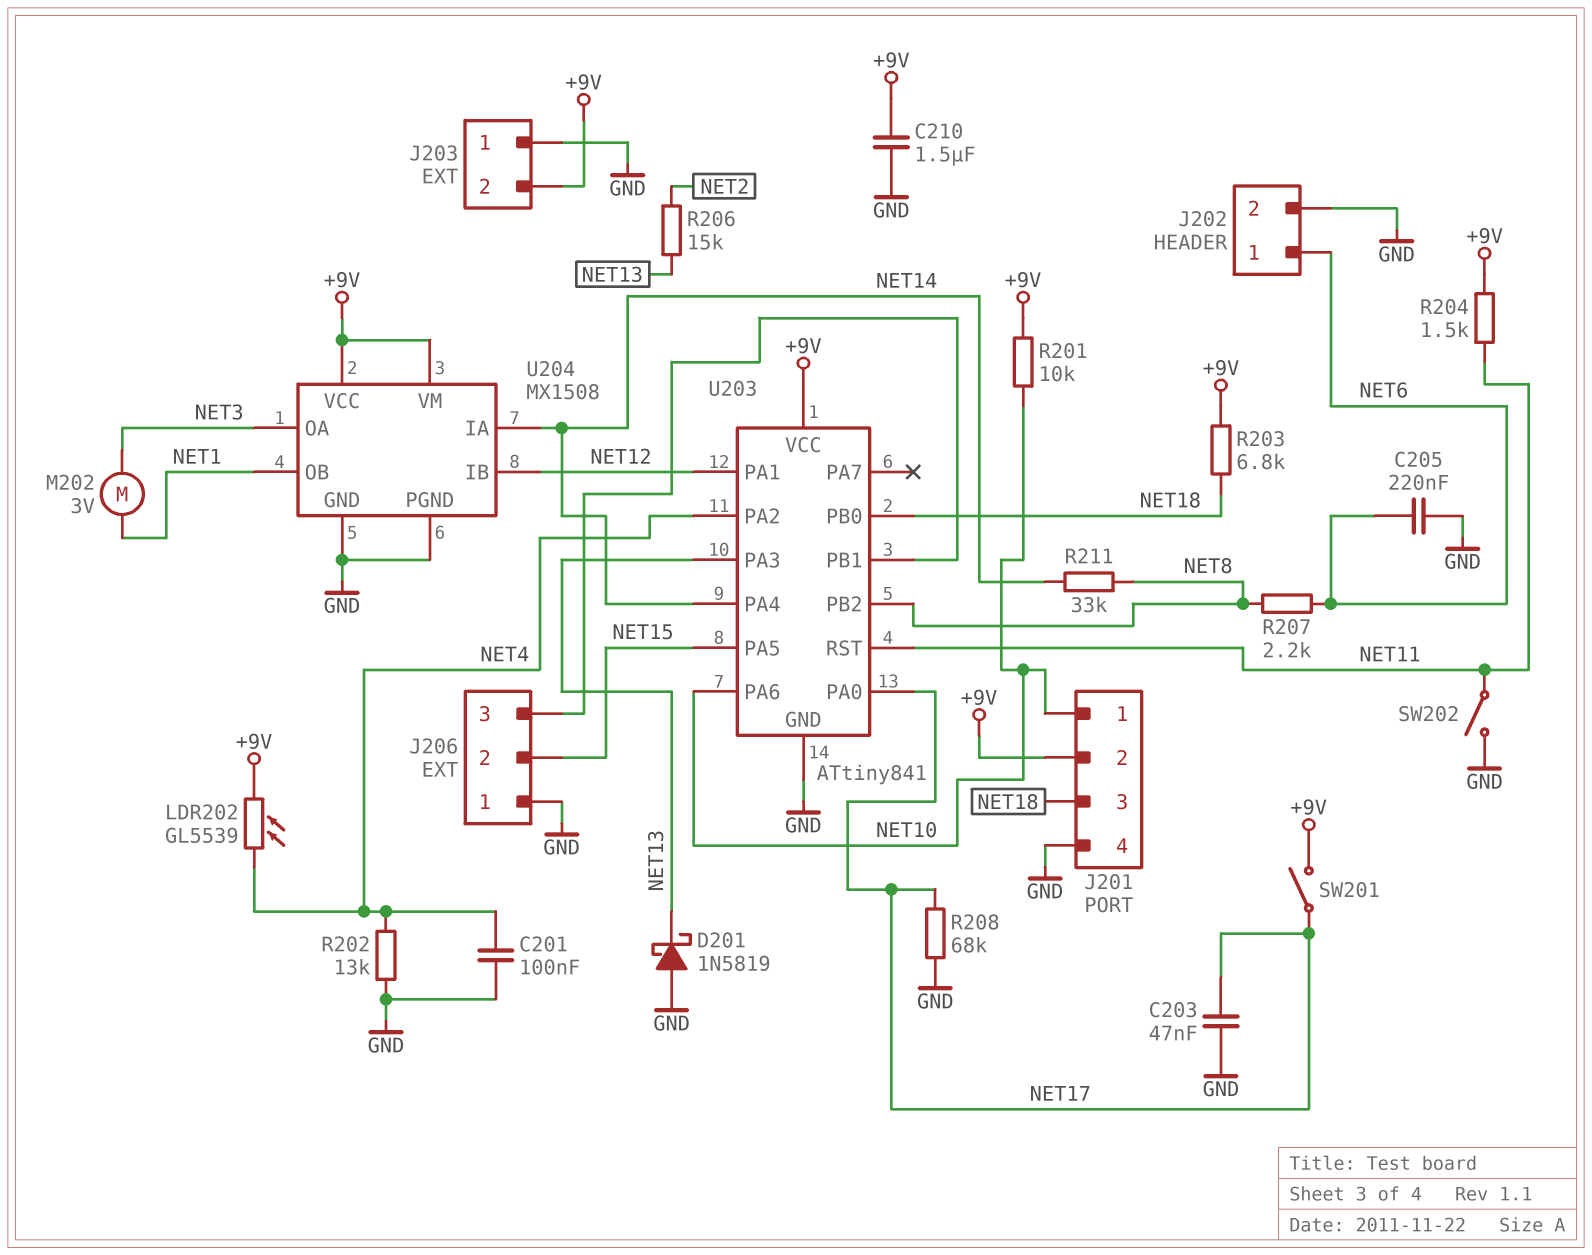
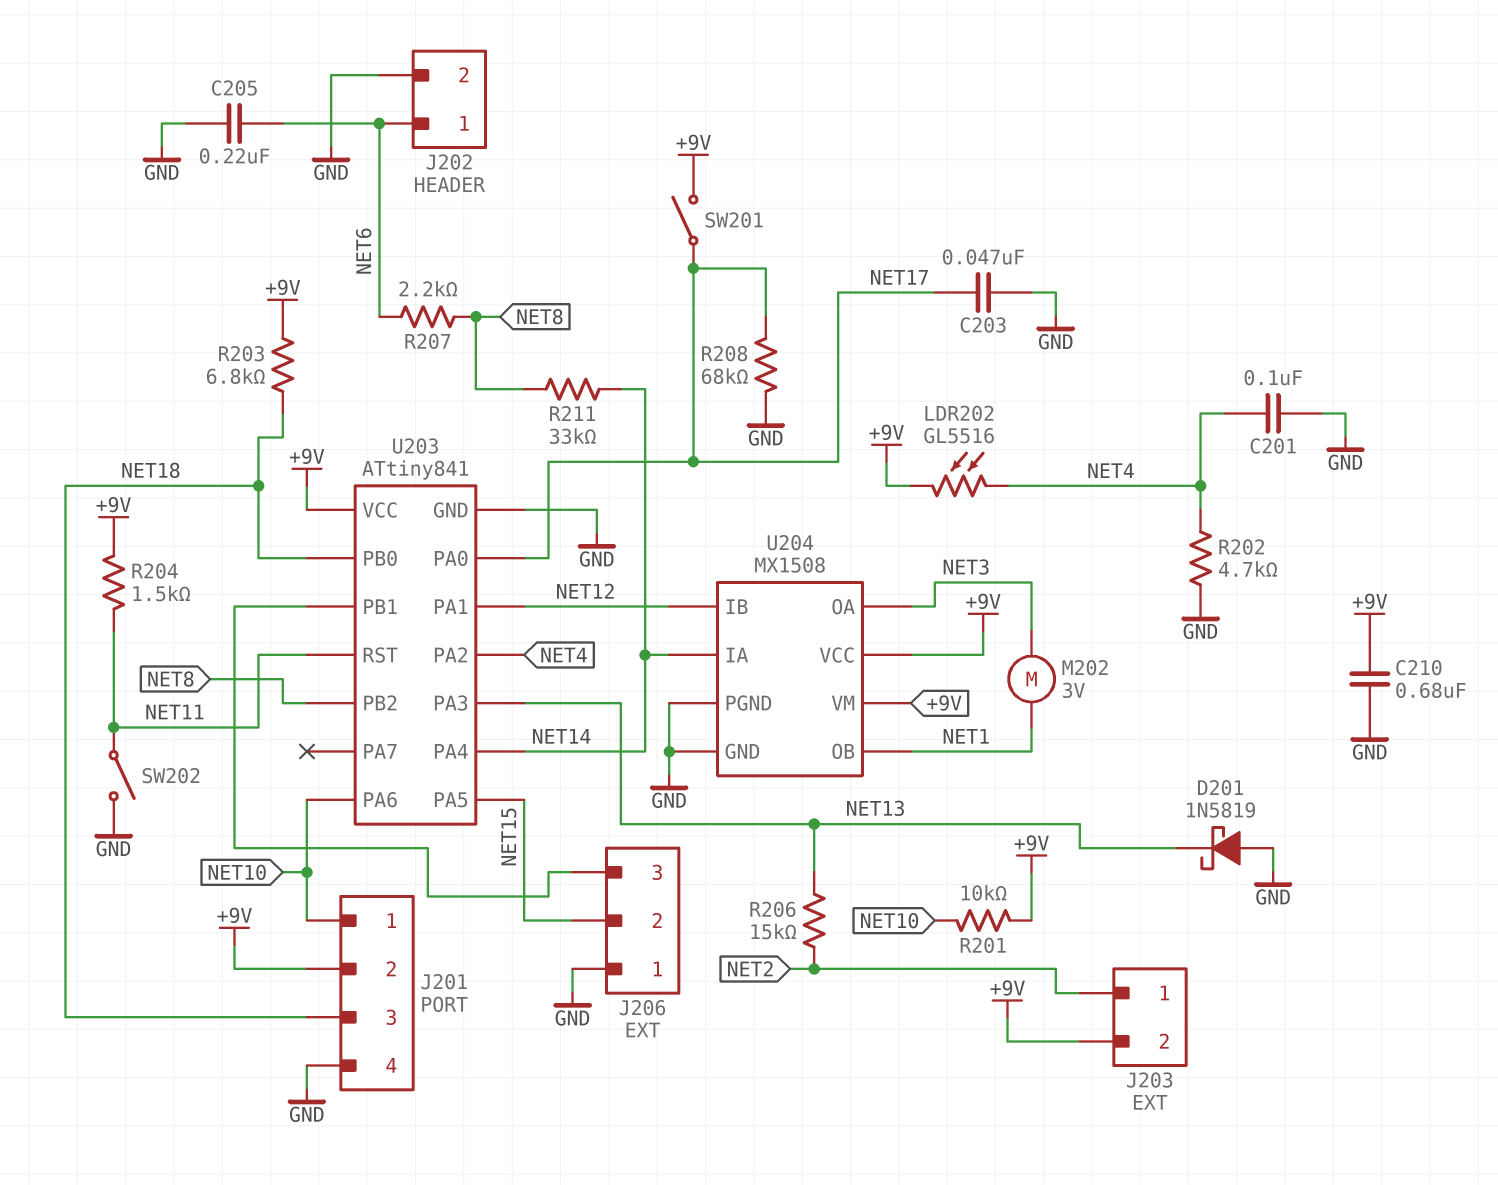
C210: 1.5uF (+9V, GND) -> 680nF (+9V, GND)
J203 pin 1: GND -> NET2
LDR202: GL5539 (+9V, NET4) -> GL5516 (+9V, NET4)
R202: 13k (GND, NET4) -> 4.7k (GND, NET4)

